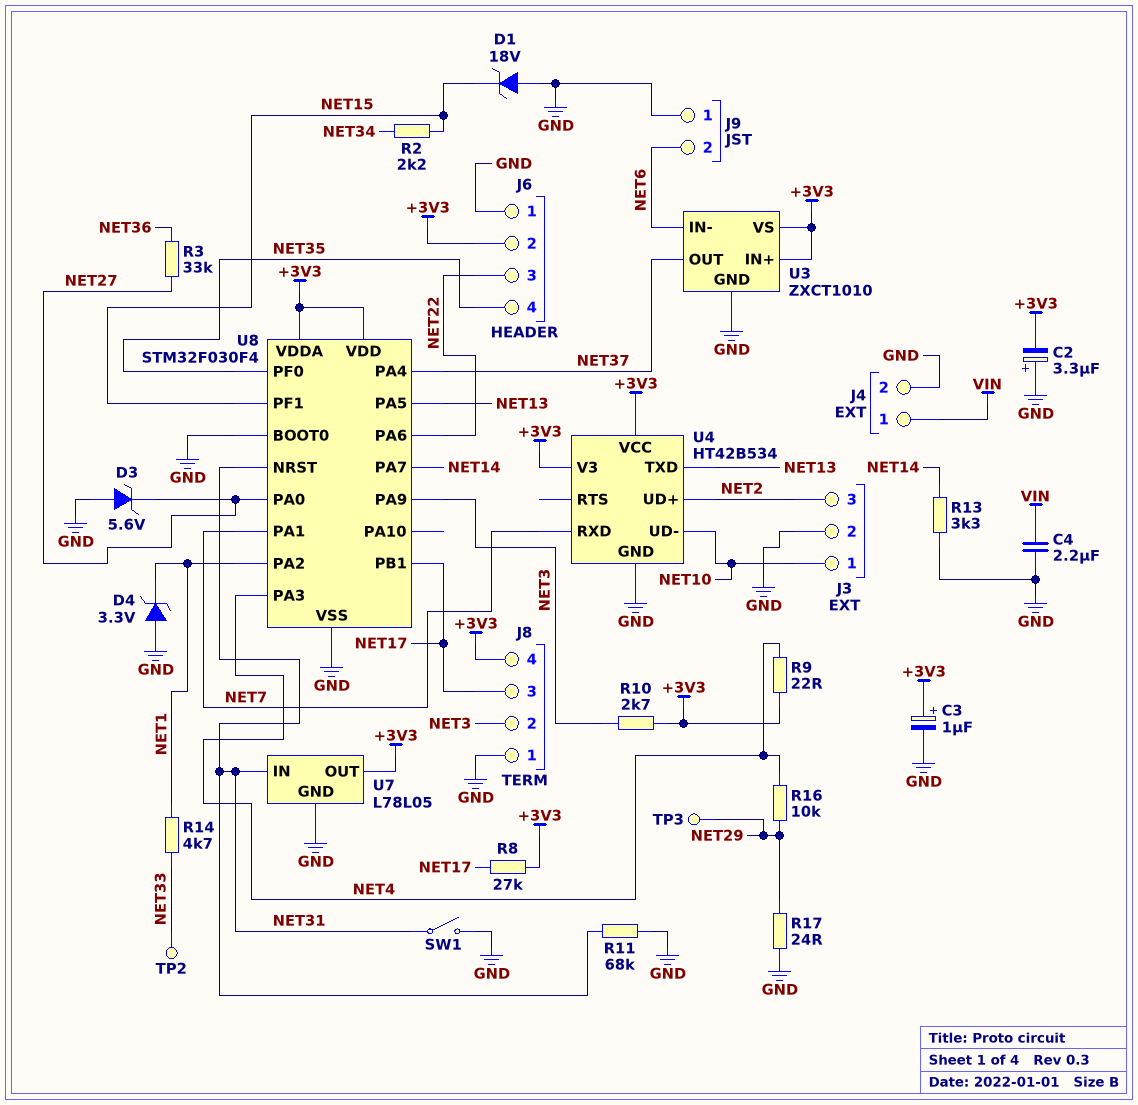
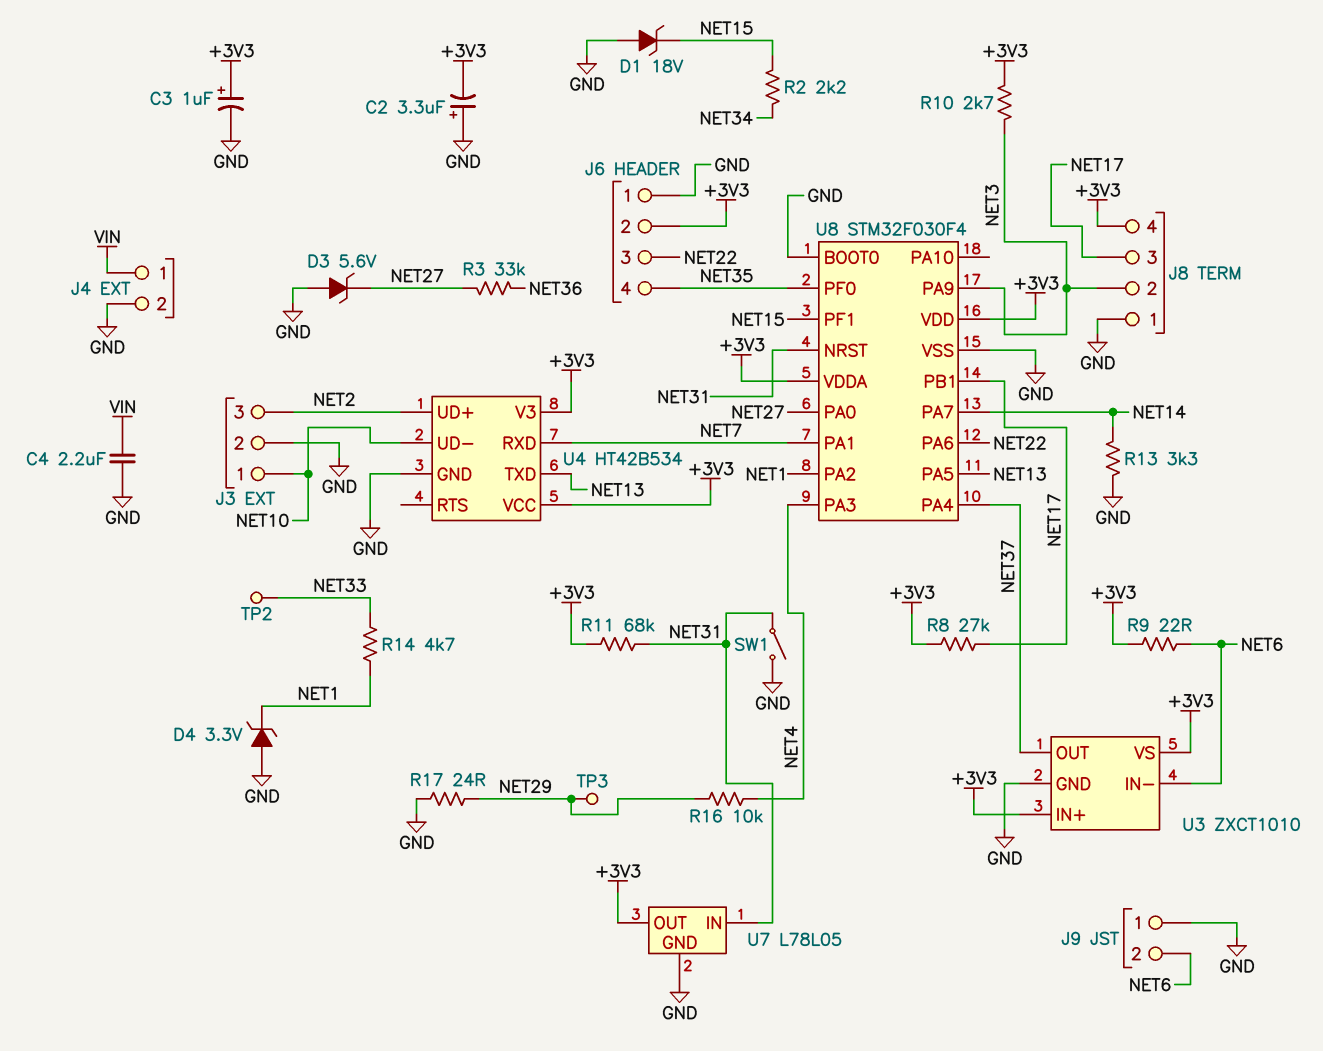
R9: 22 (+3V3, NET4) -> 22 (+3V3, NET6)
R11: 68k (GND, NET31) -> 68k (+3V3, NET31)

